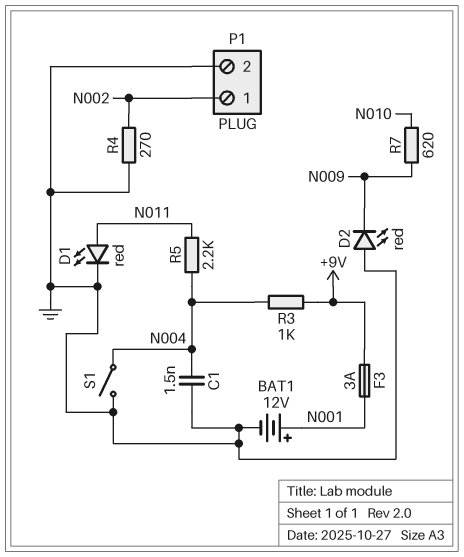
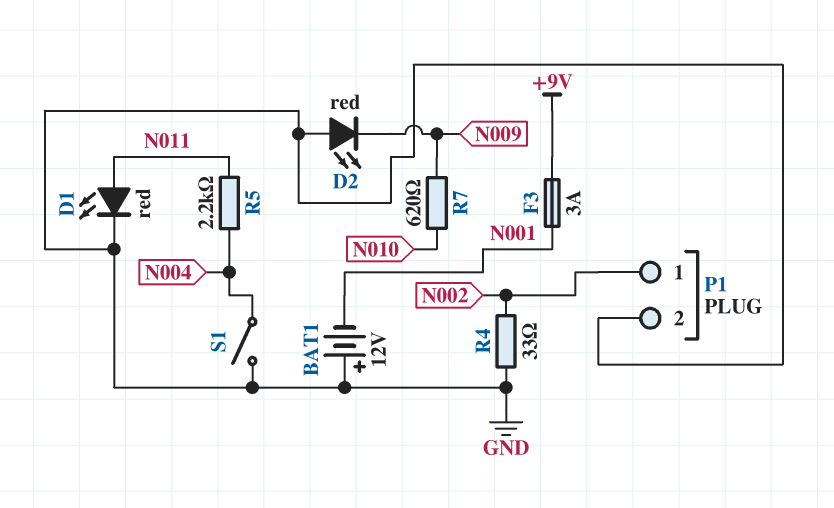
BAT1: 12V (plus N001, minus GND) -> 12V (plus GND, minus N001)
C1: 1.5nF (GND, N004) -> none
R3: 1k (+9V, N004) -> none
R4: 270 (GND, N002) -> 33 (GND, N002)

